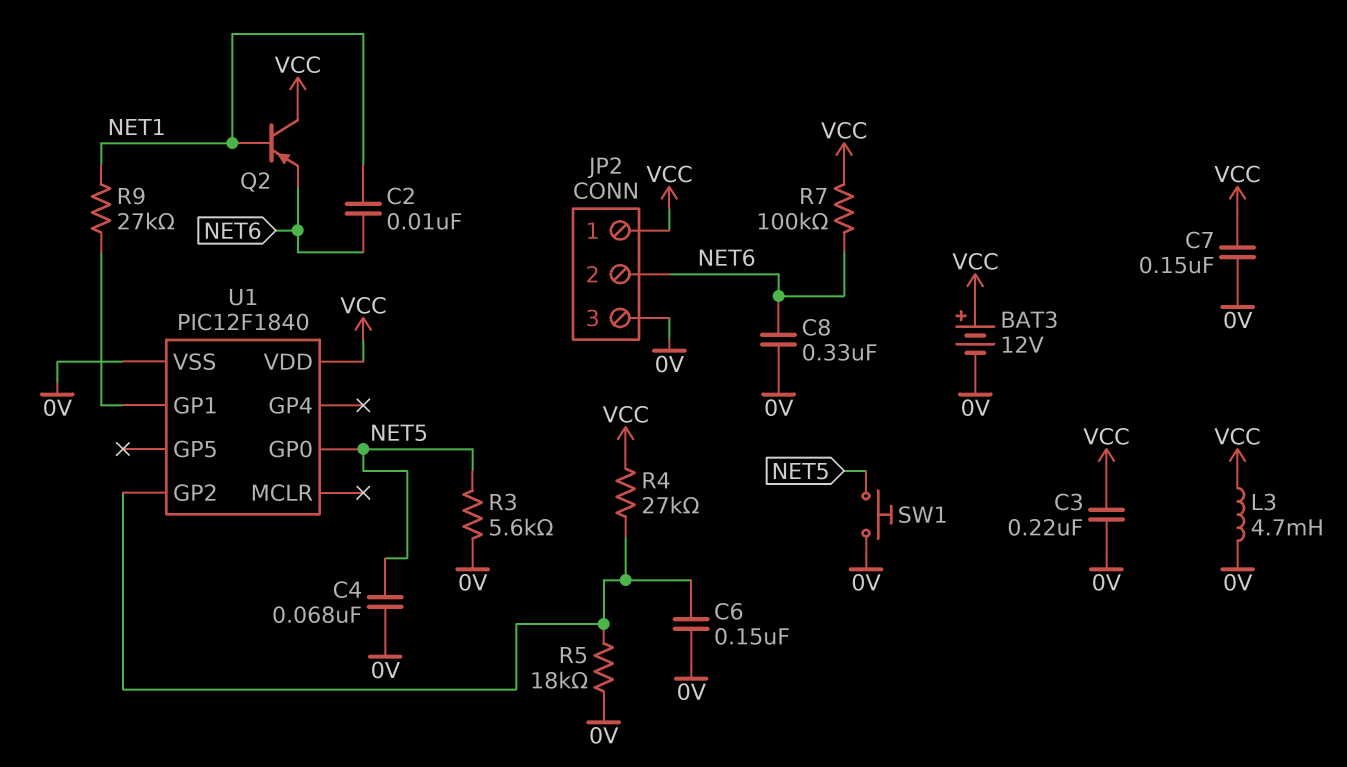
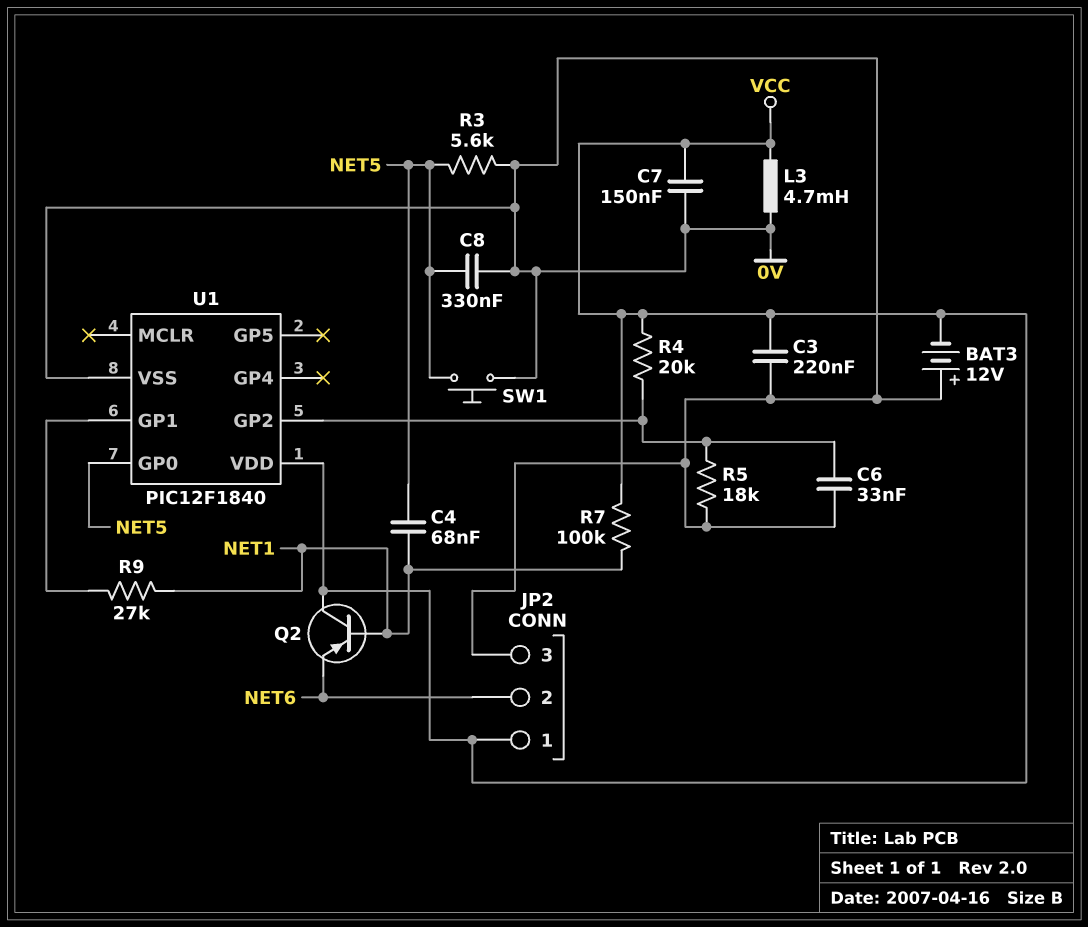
BAT3: 12V (plus VCC, minus 0V) -> 12V (plus 0V, minus VCC)
C2: 10nF (NET1, NET6) -> none
C4: 68nF (0V, NET5) -> 68nF (NET1, NET5)
C6: 150nF (0V, U1/GP2) -> 33nF (0V, U1/GP2)
C8: 330nF (0V, NET6) -> 330nF (0V, NET5)
R4: 27k (U1/GP2, VCC) -> 20k (U1/GP2, VCC)
R7: 100k (NET6, VCC) -> 100k (NET1, VCC)

